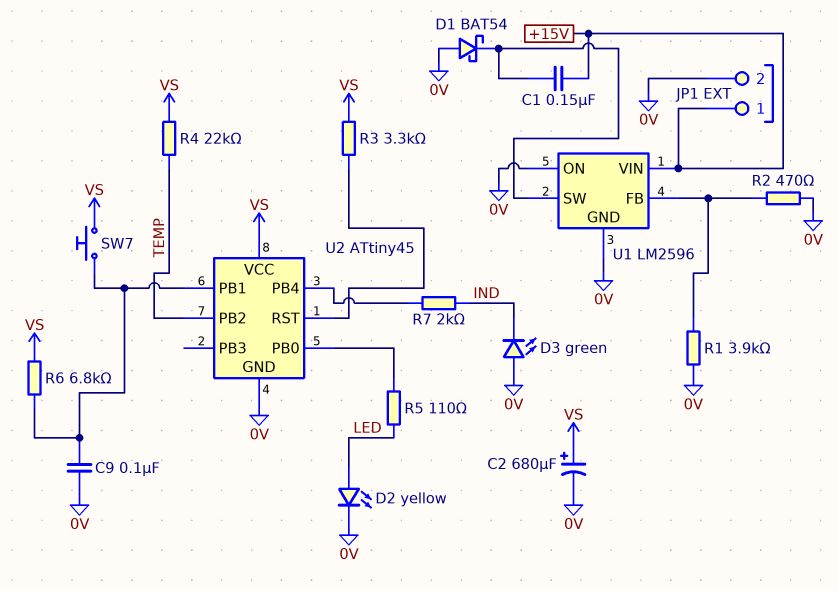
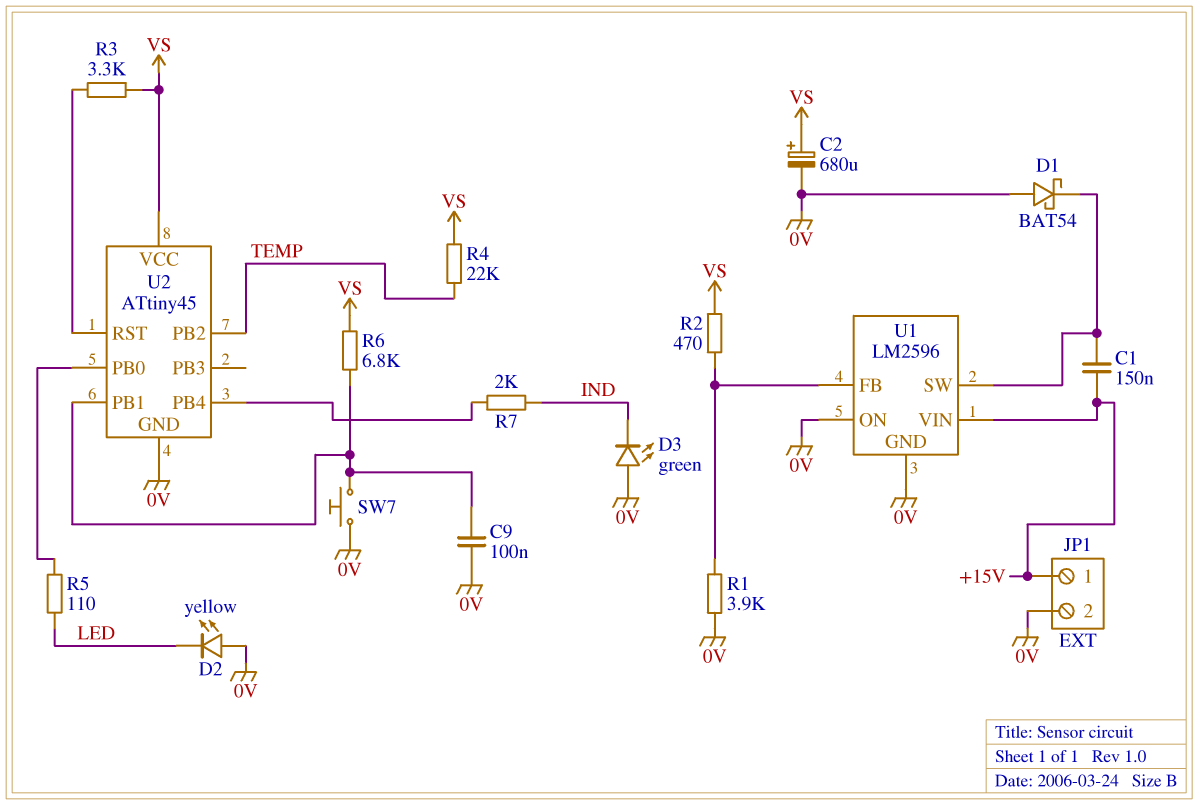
D2: LED yellow (A LED, K 0V) -> LED yellow (A 0V, K LED)
R2: 470 (0V, U1/FB) -> 470 (U1/FB, VS)
SW7: button (U2/PB1, VS) -> button (0V, U2/PB1)

